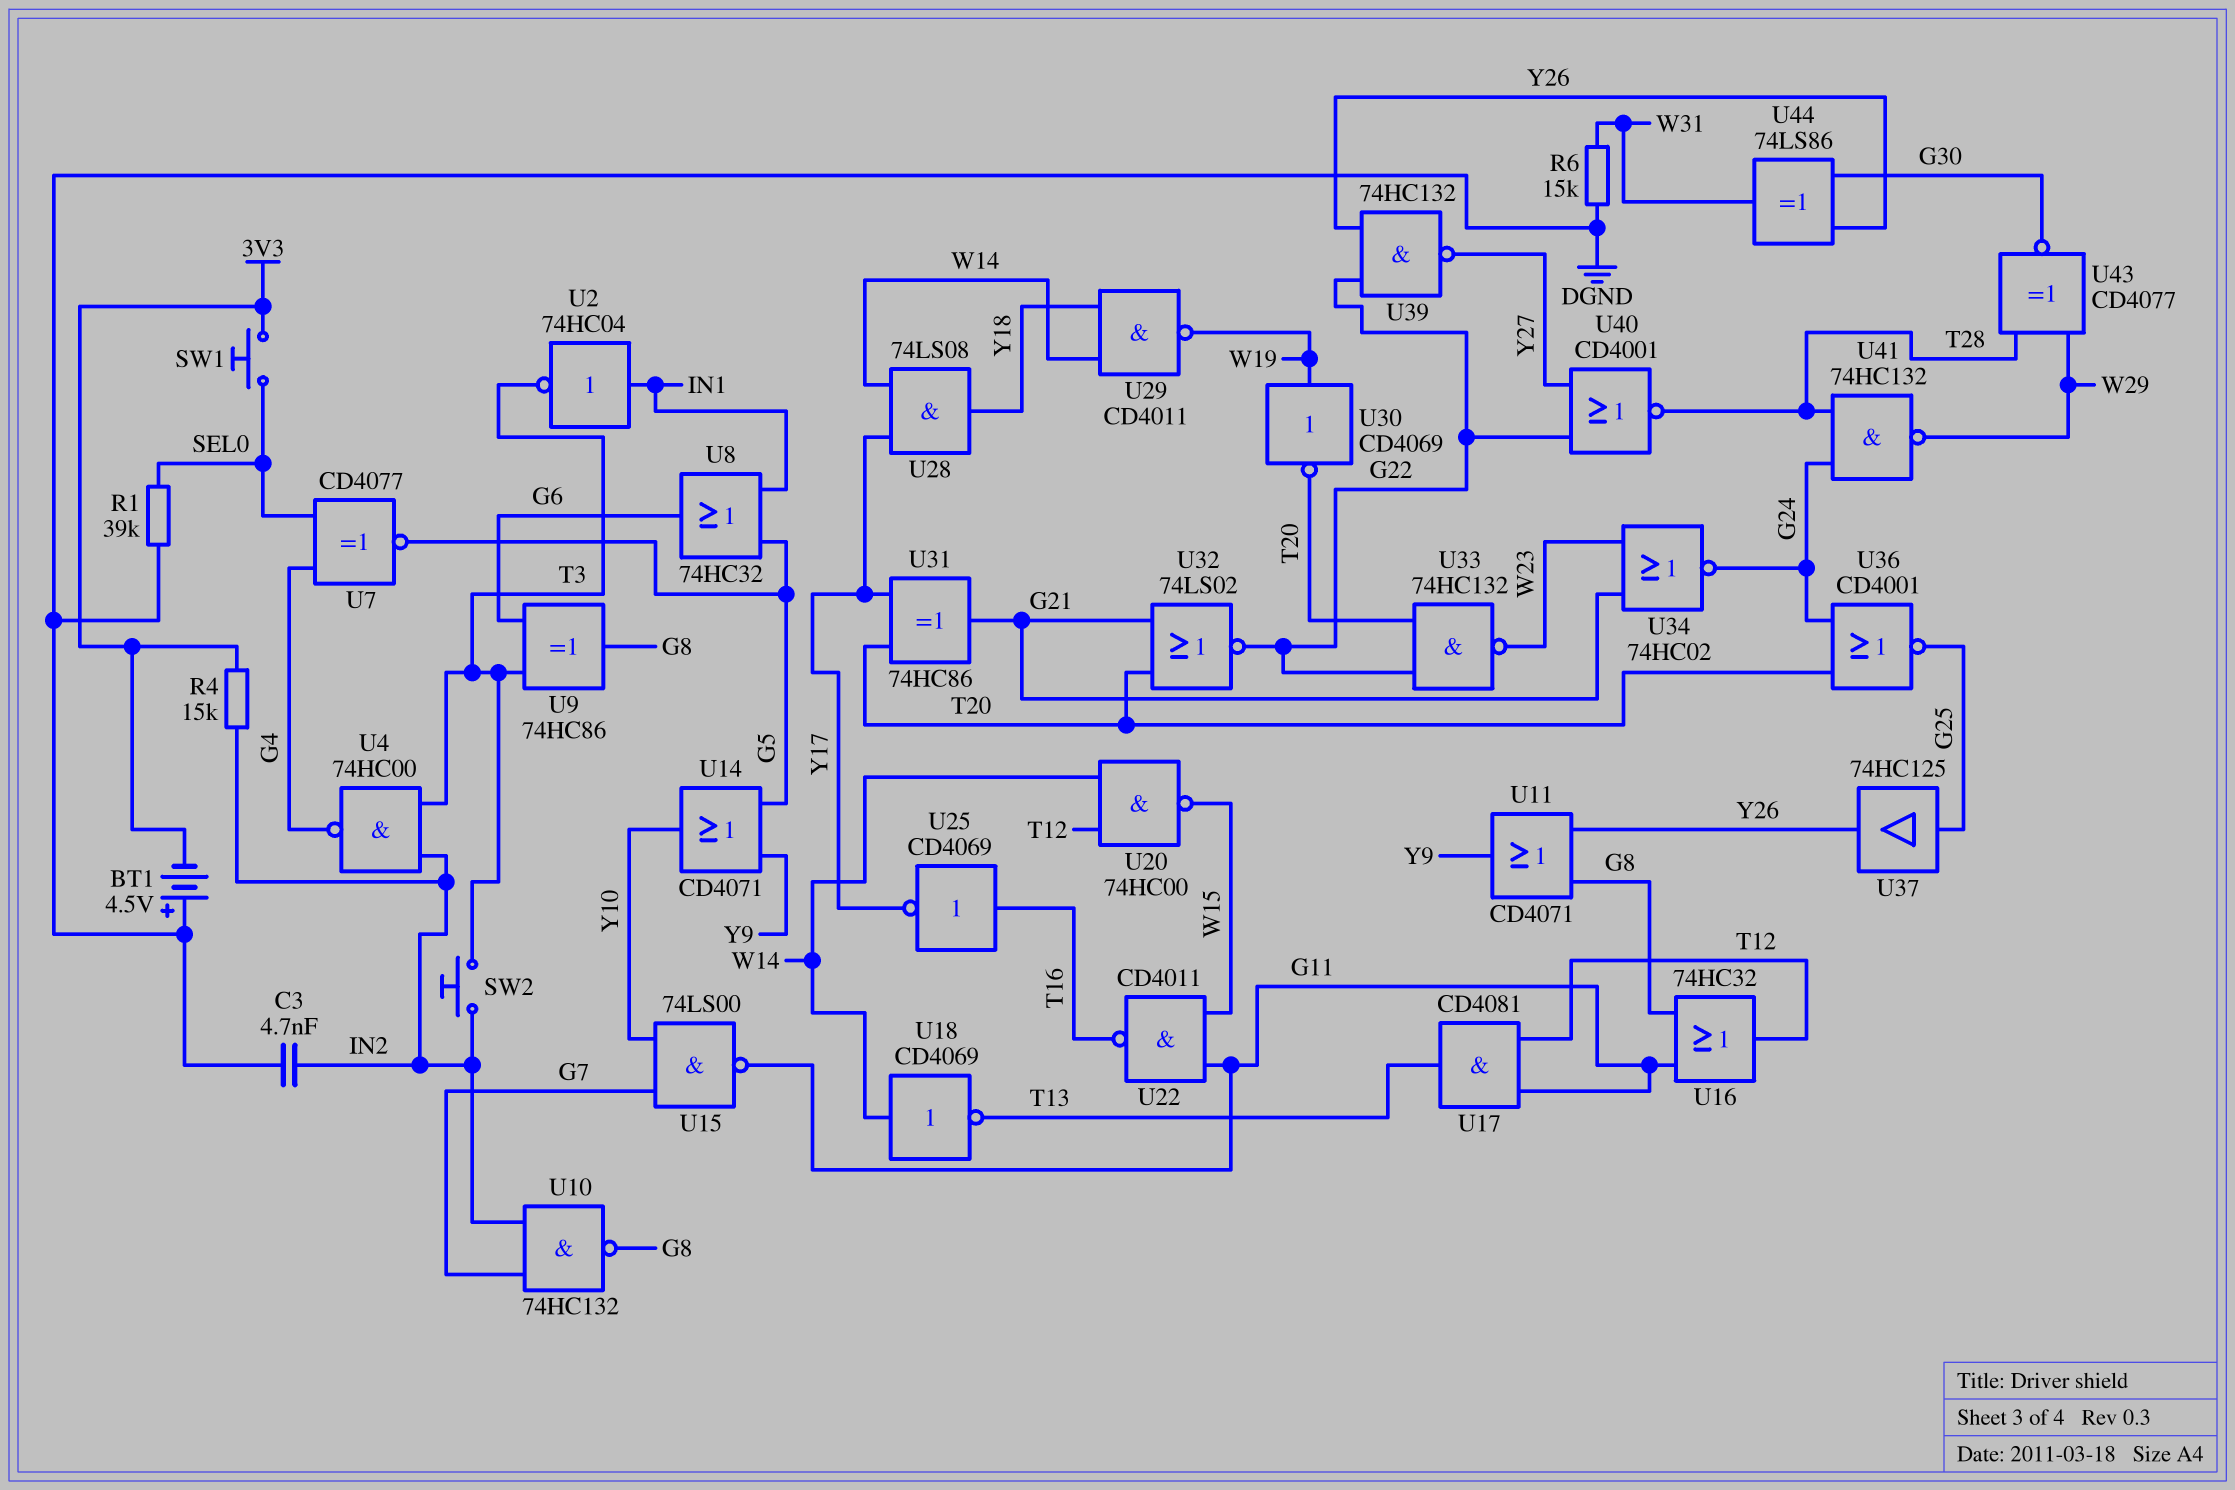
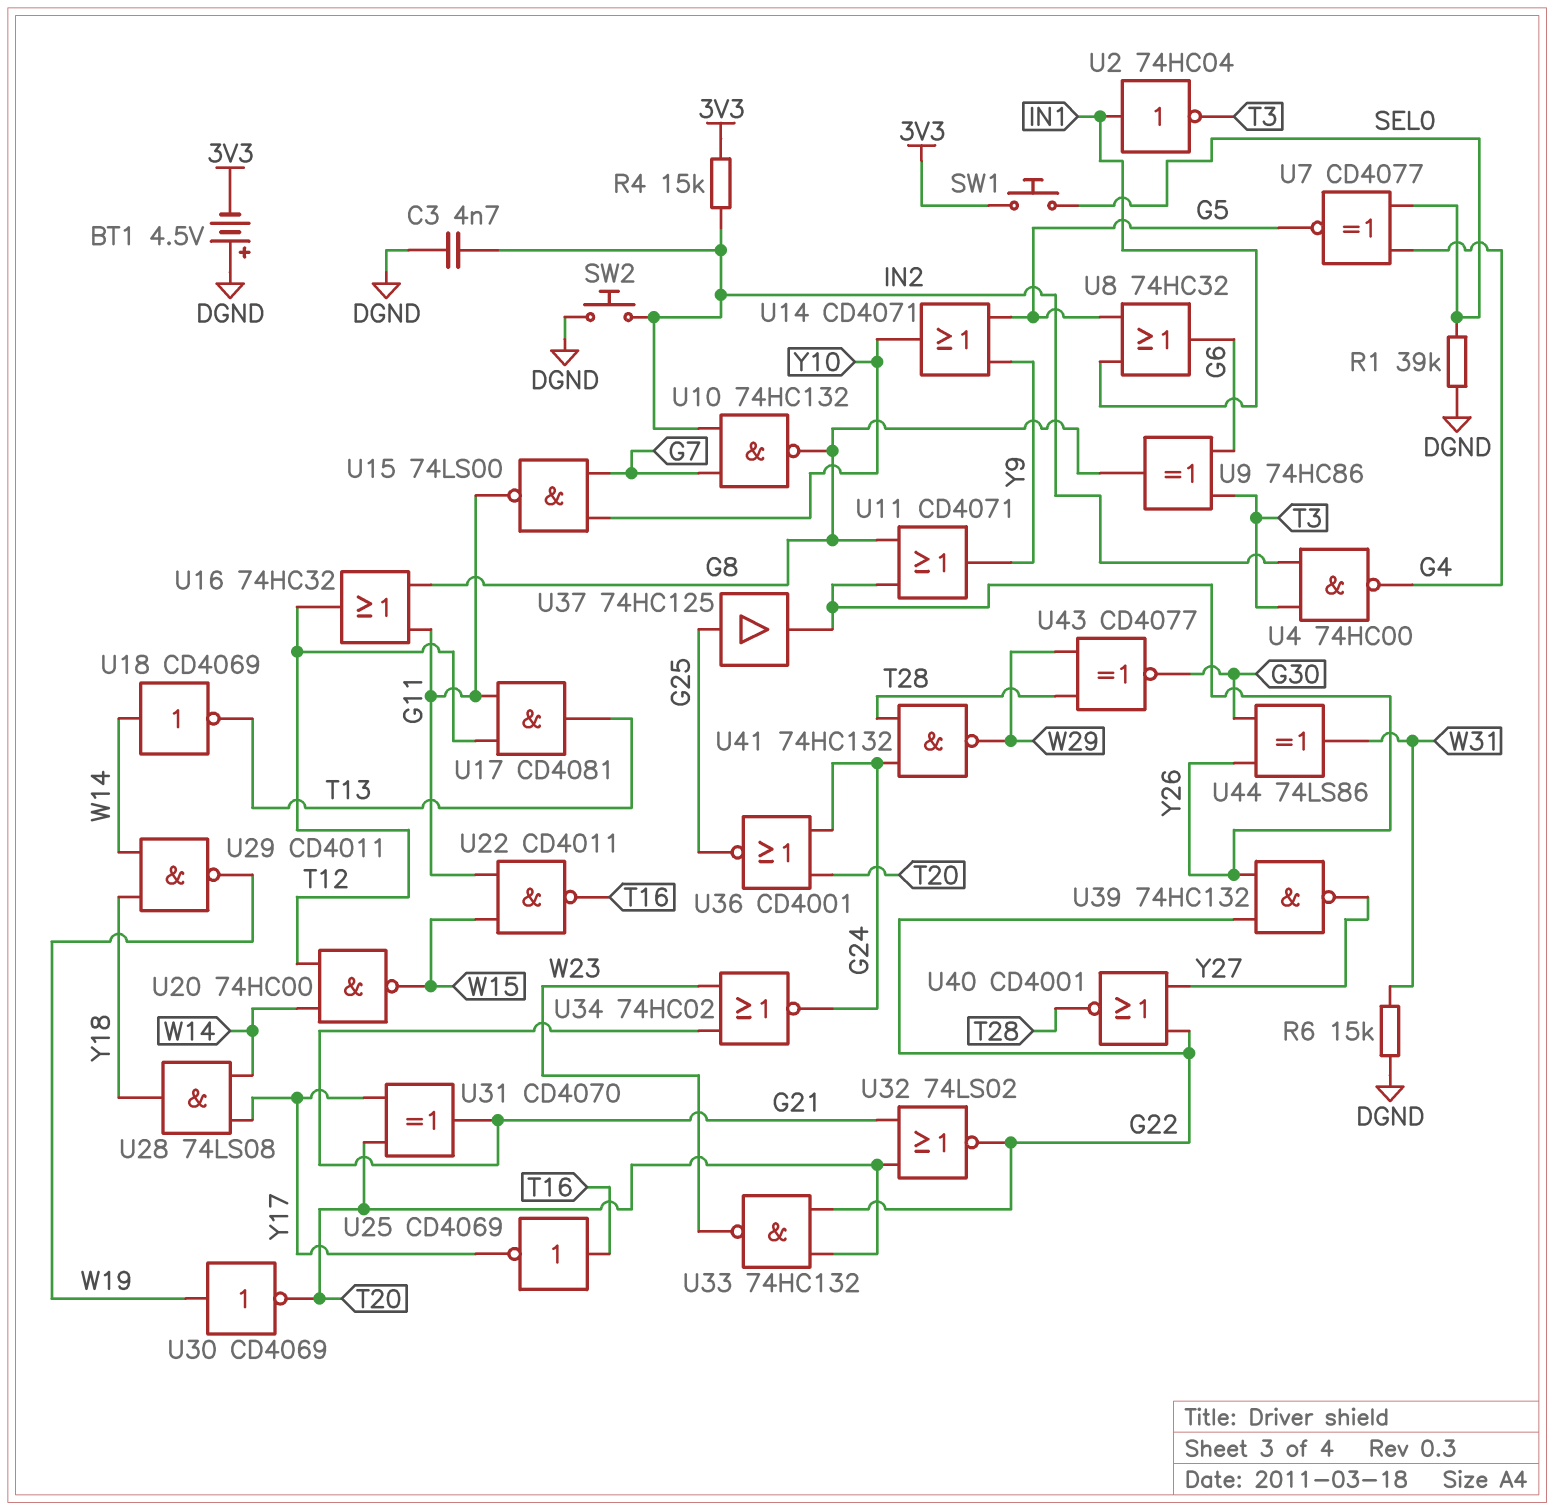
SW2: button (IN2, T3) -> button (DGND, IN2)
U31: XOR 74HC86 (in T20, in Y17, out G21) -> XOR CD4070 (in T20, in Y17, out G21)

